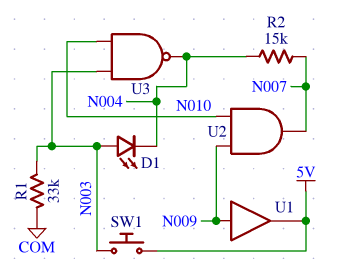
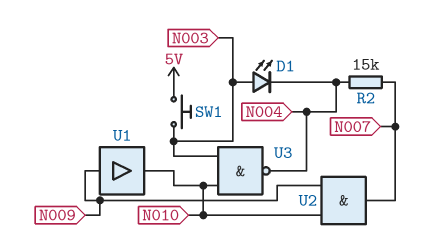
R1: 33k (COM, N003) -> none
U1: buffer (in N009, out 5V) -> buffer (in N009, out N010)

